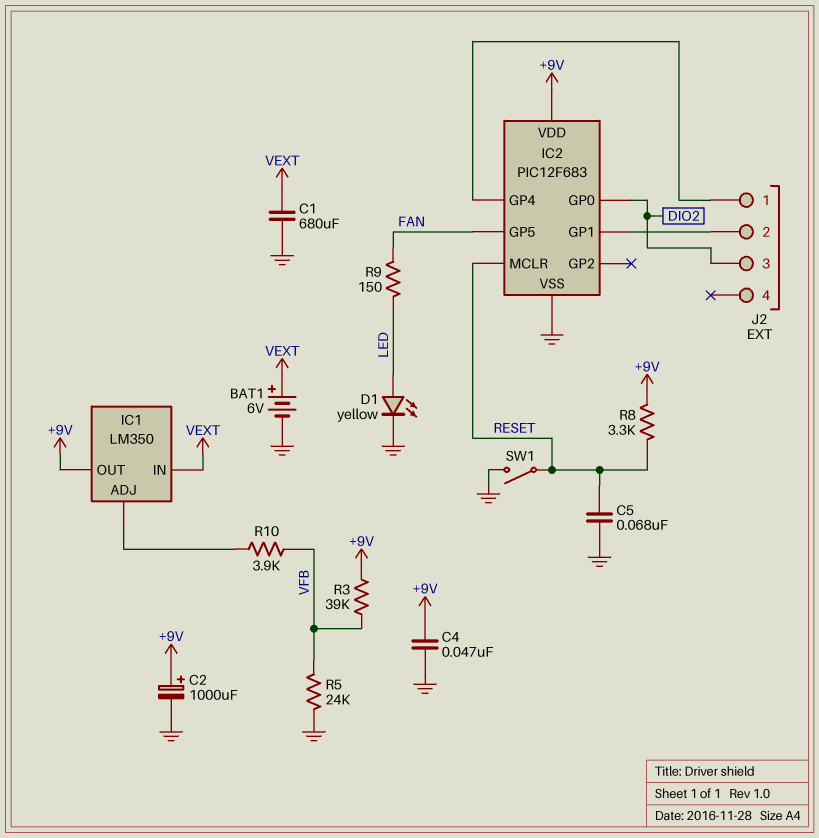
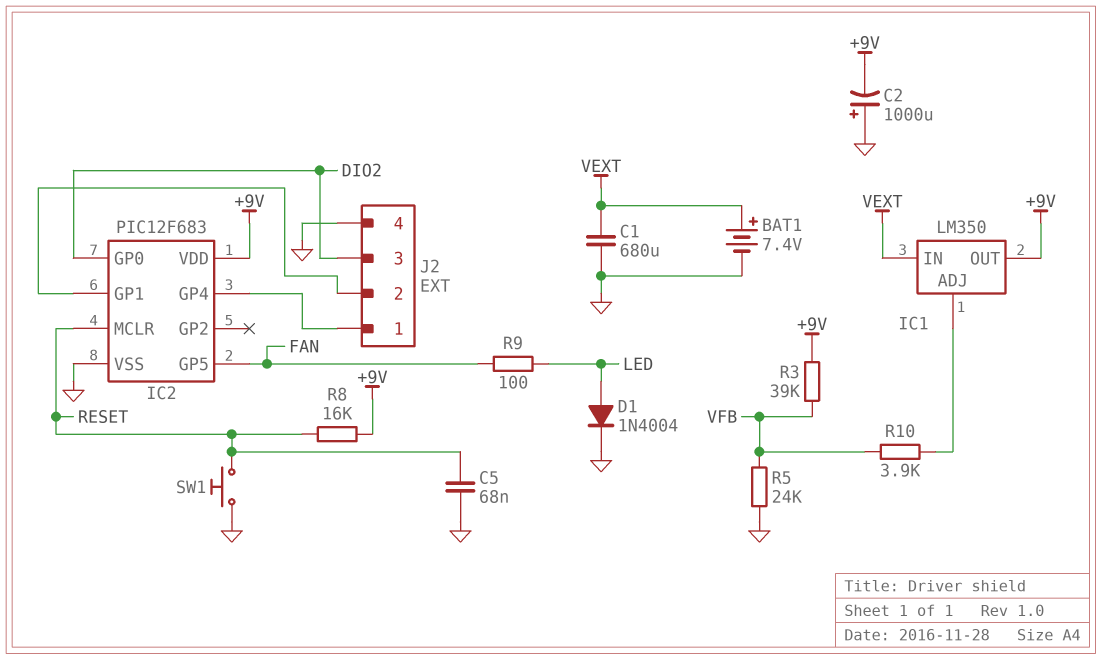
BAT1: 6V (plus VEXT, minus GND) -> 7.4V (plus VEXT, minus GND)
C2: 1000uF (plus +9V, minus GND) -> 1000uF (plus GND, minus +9V)
C4: 47nF (+9V, GND) -> none
D1: LED yellow (A LED, K GND) -> diode 1N4004 (A LED, K GND)
J2 pin 4: none -> GND
R8: 3.3k (+9V, RESET) -> 16k (+9V, RESET)
R9: 150 (FAN, LED) -> 100 (FAN, LED)
SW1: switch (GND, RESET) -> button (GND, RESET)

